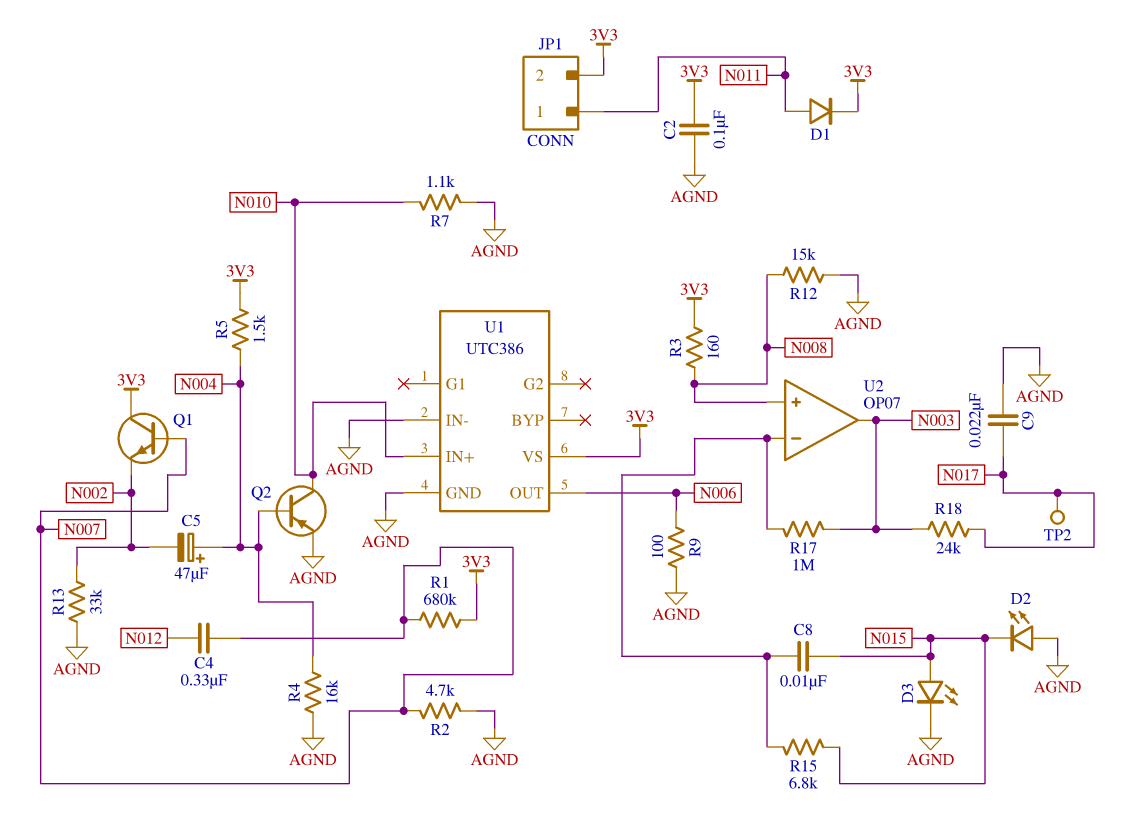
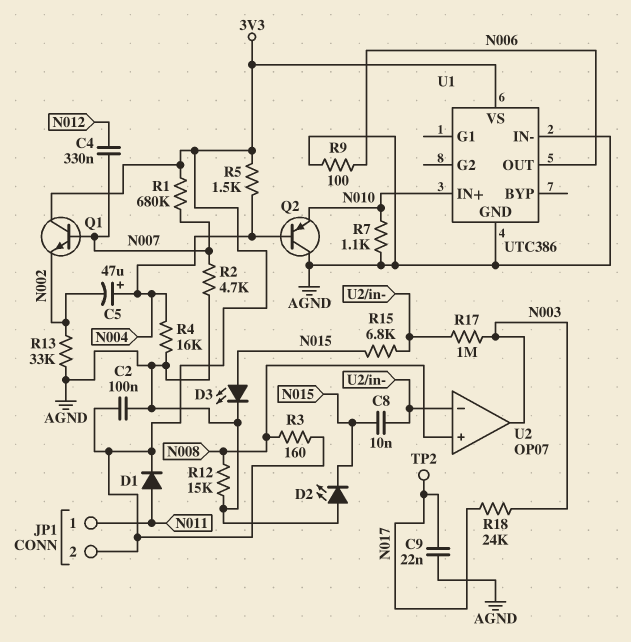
Q2: PNP (B N004, C N010, E AGND) -> PNP (B N004, C AGND, E N010)

